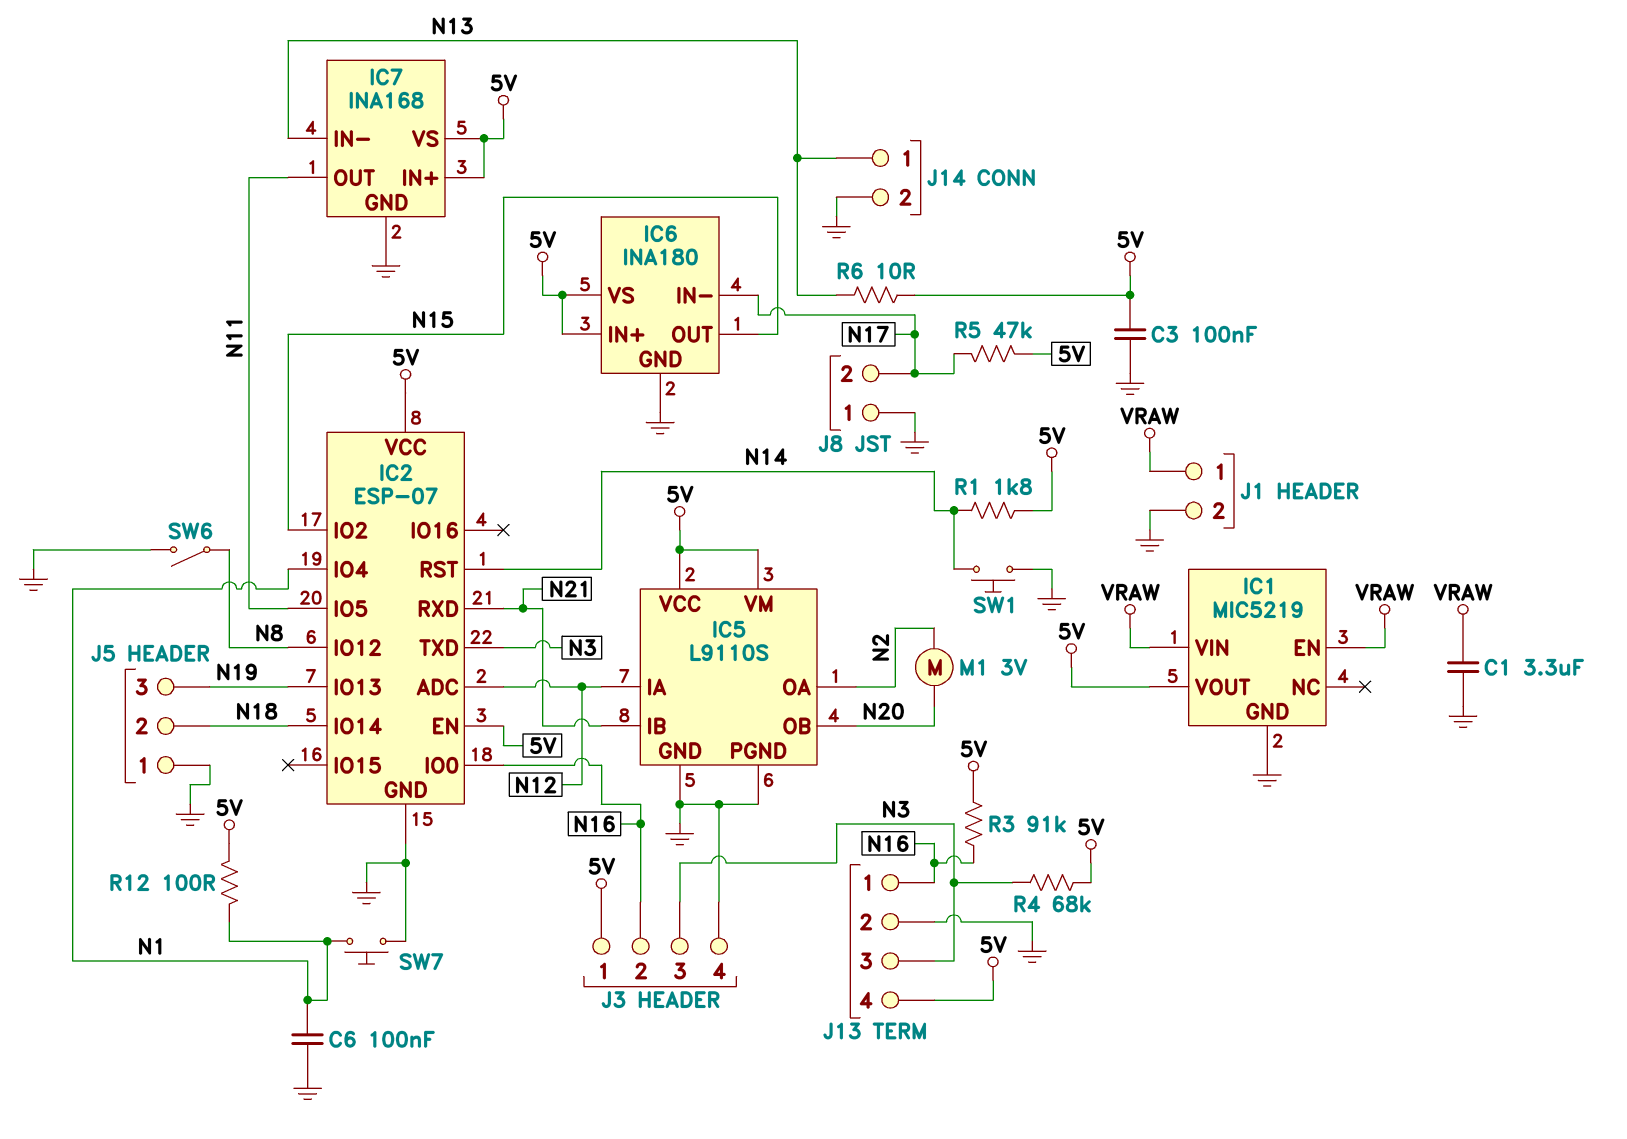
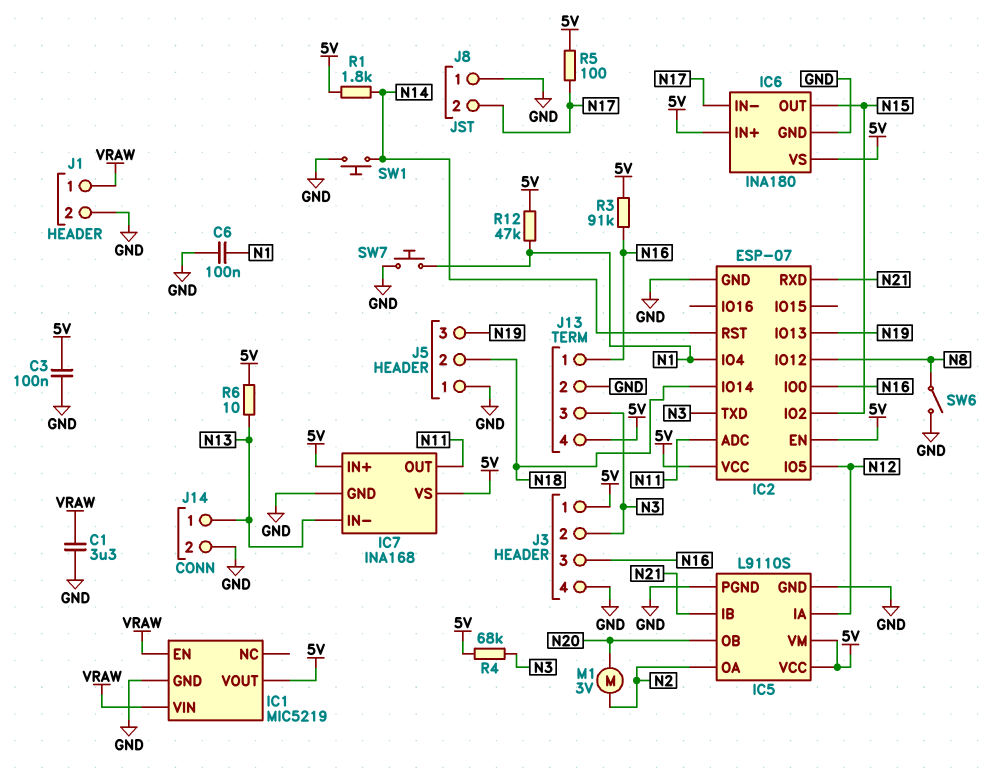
IC2 pin ADC: N12 -> N11
IC2 pin IO5: N11 -> N12
J3 pin 2: N16 -> N3
J3 pin 3: N3 -> N16
R5: 47k (5V, N17) -> 100 (5V, N17)
R12: 100 (5V, N1) -> 47k (5V, N1)

